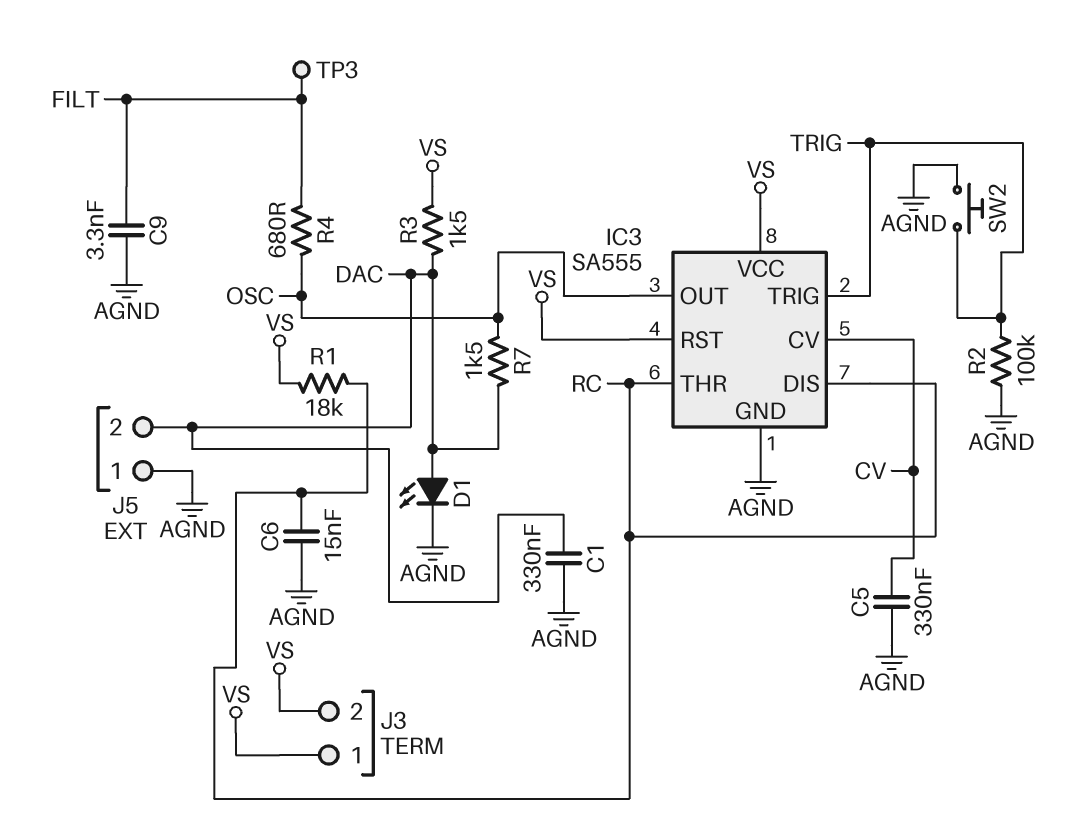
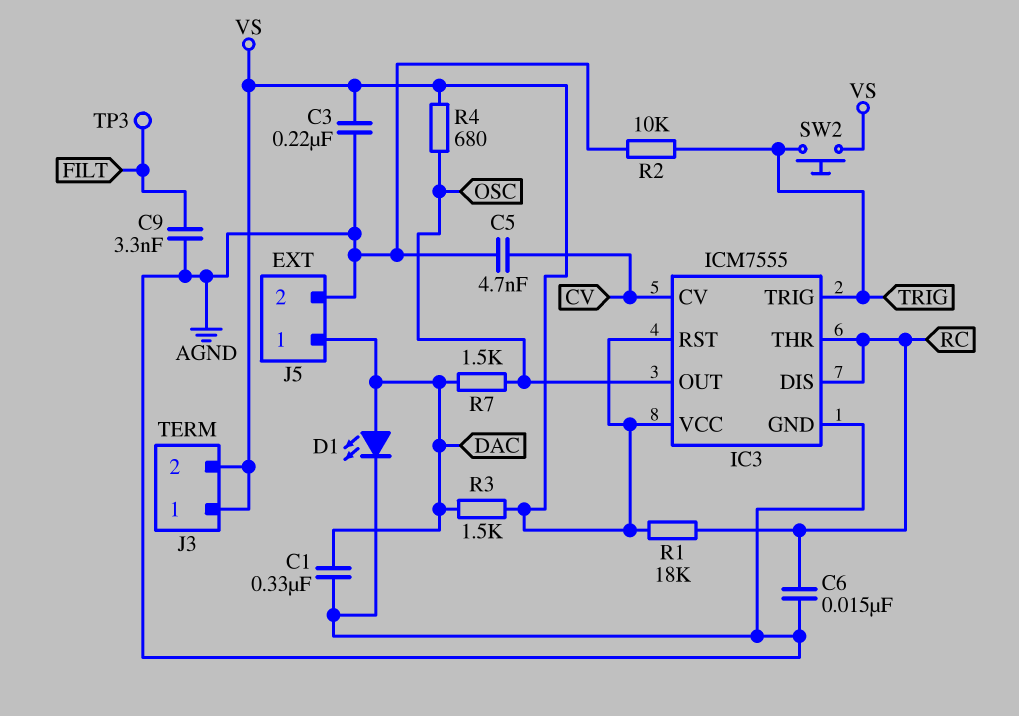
C3: none -> 220nF (AGND, VS)
C5: 330nF (AGND, CV) -> 4.7nF (AGND, CV)
IC3: SA555 -> ICM7555
J5 pin 1: AGND -> DAC
J5 pin 2: DAC -> AGND
R2: 100k (AGND, TRIG) -> 10k (AGND, TRIG)
R4: 680 (FILT, OSC) -> 680 (OSC, VS)
SW2: button (AGND, TRIG) -> button (TRIG, VS)

